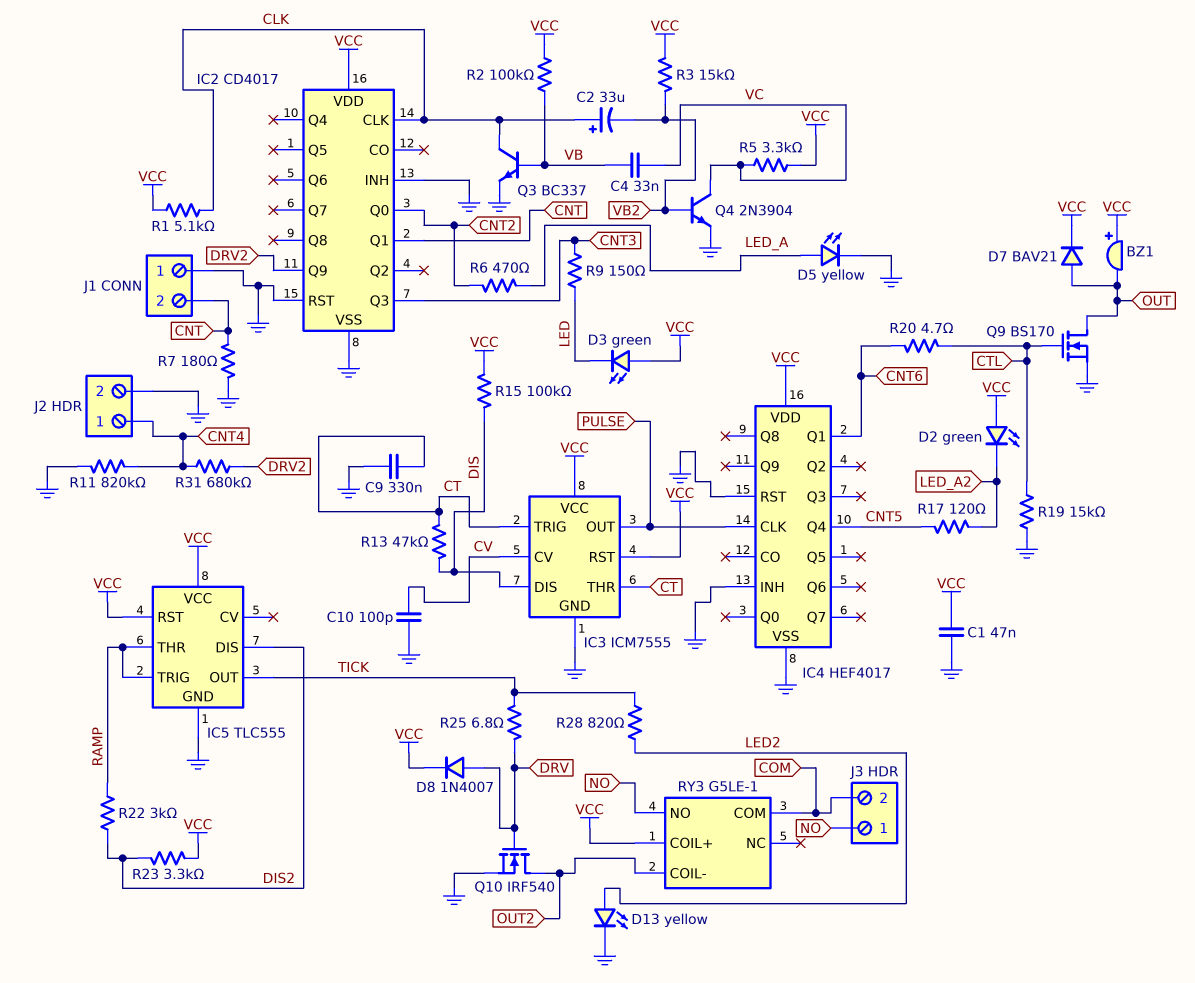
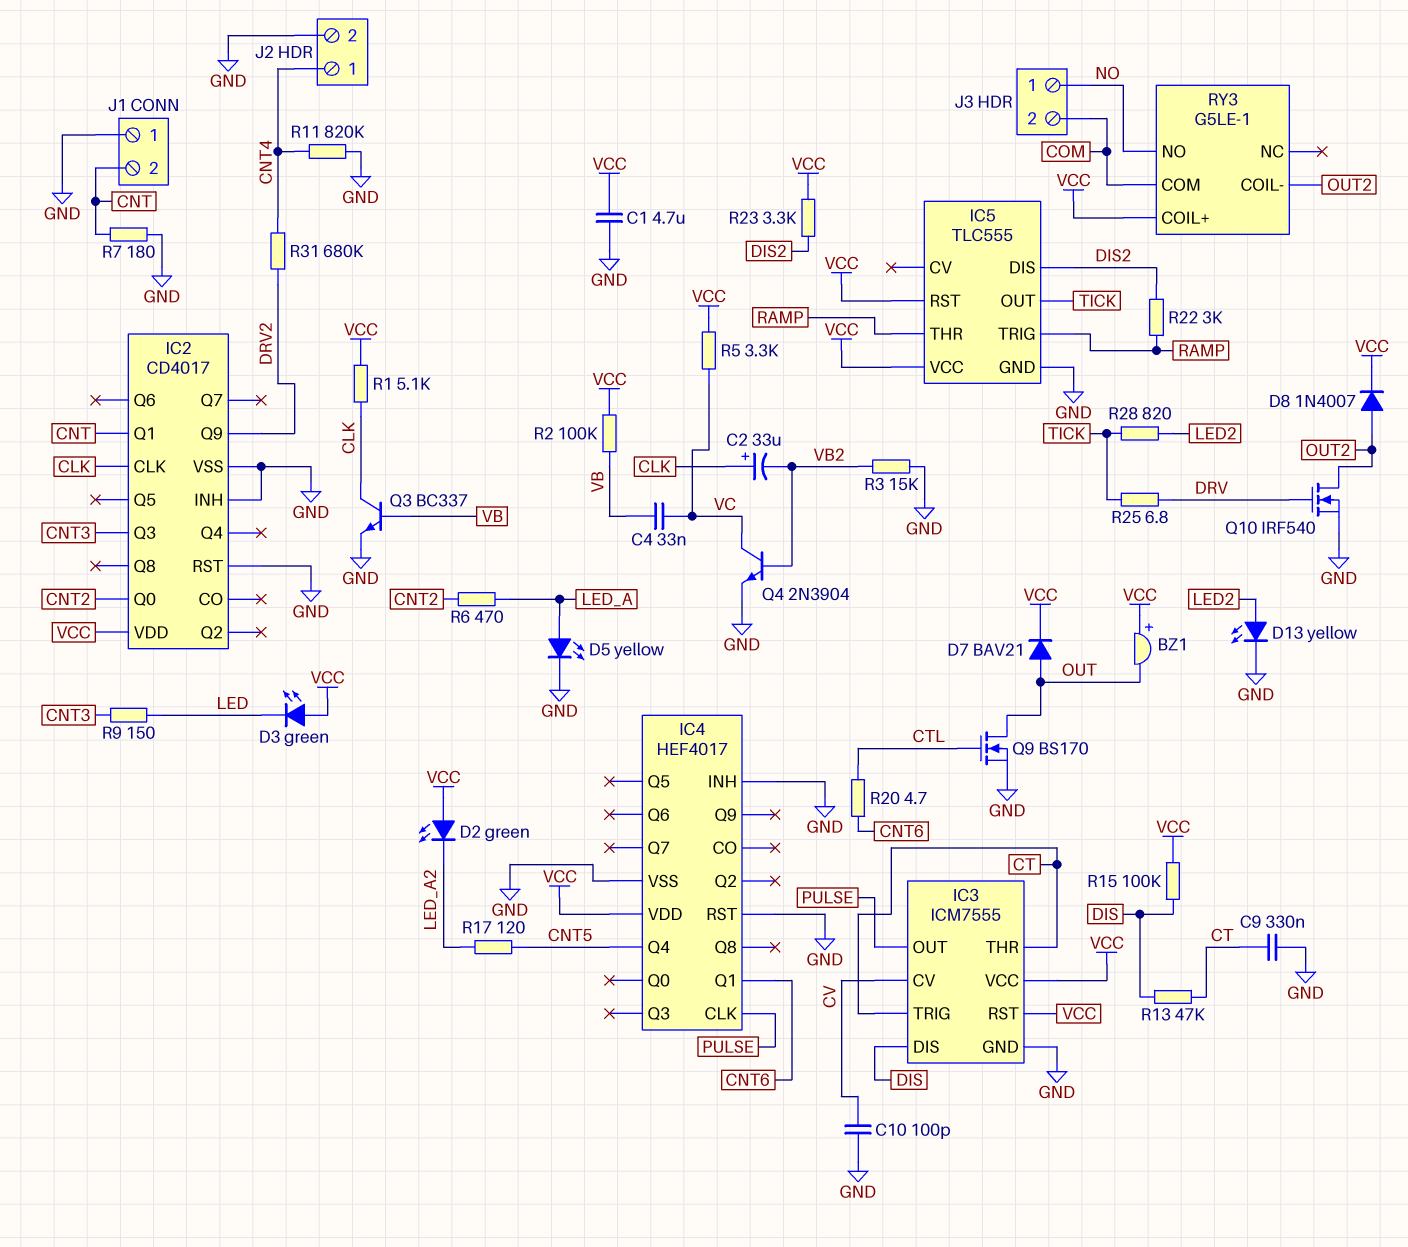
C1: 47nF (GND, VCC) -> 4.7uF (GND, VCC)
D8: diode 1N4007 (A DRV, K VCC) -> diode 1N4007 (A OUT2, K VCC)
R3: 15k (VB2, VCC) -> 15k (GND, VB2)
R19: 15k (CTL, GND) -> none

